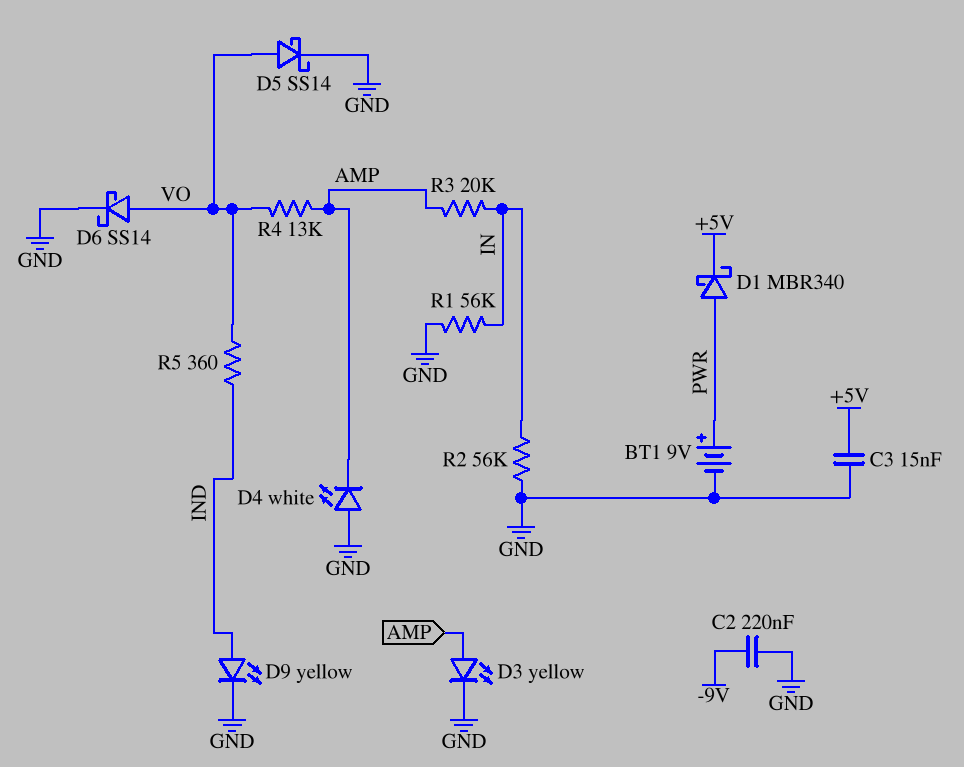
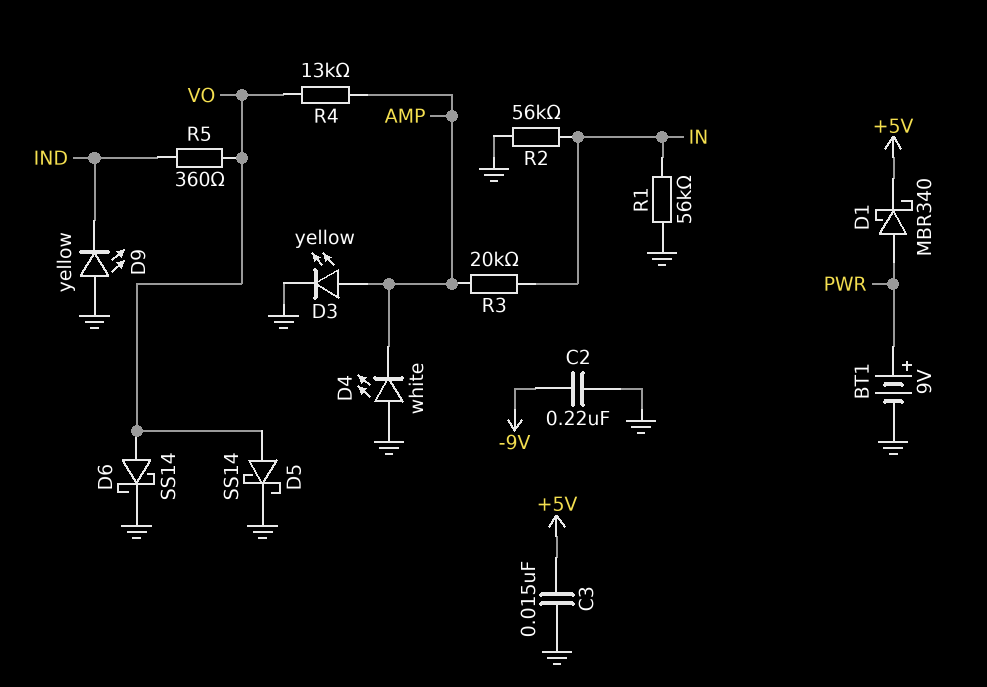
D9: LED yellow (A IND, K GND) -> LED yellow (A GND, K IND)

